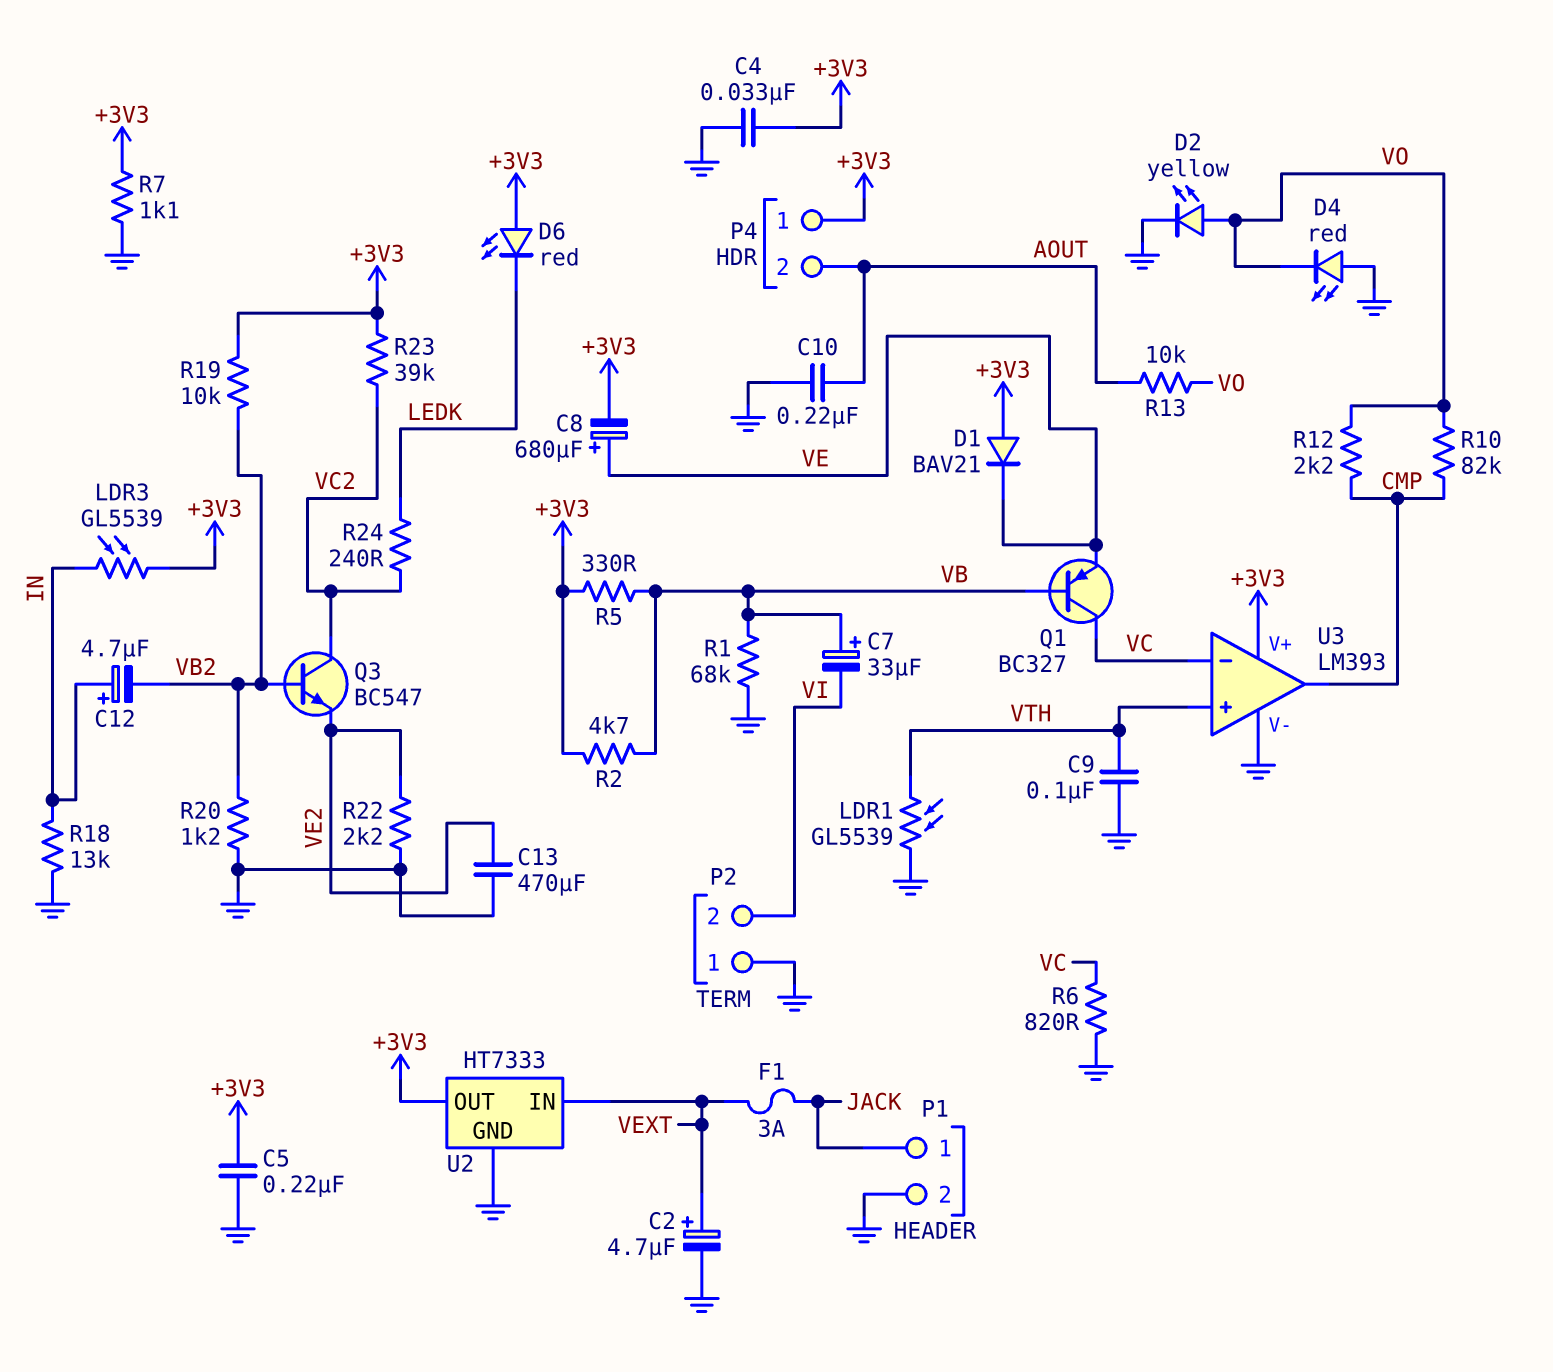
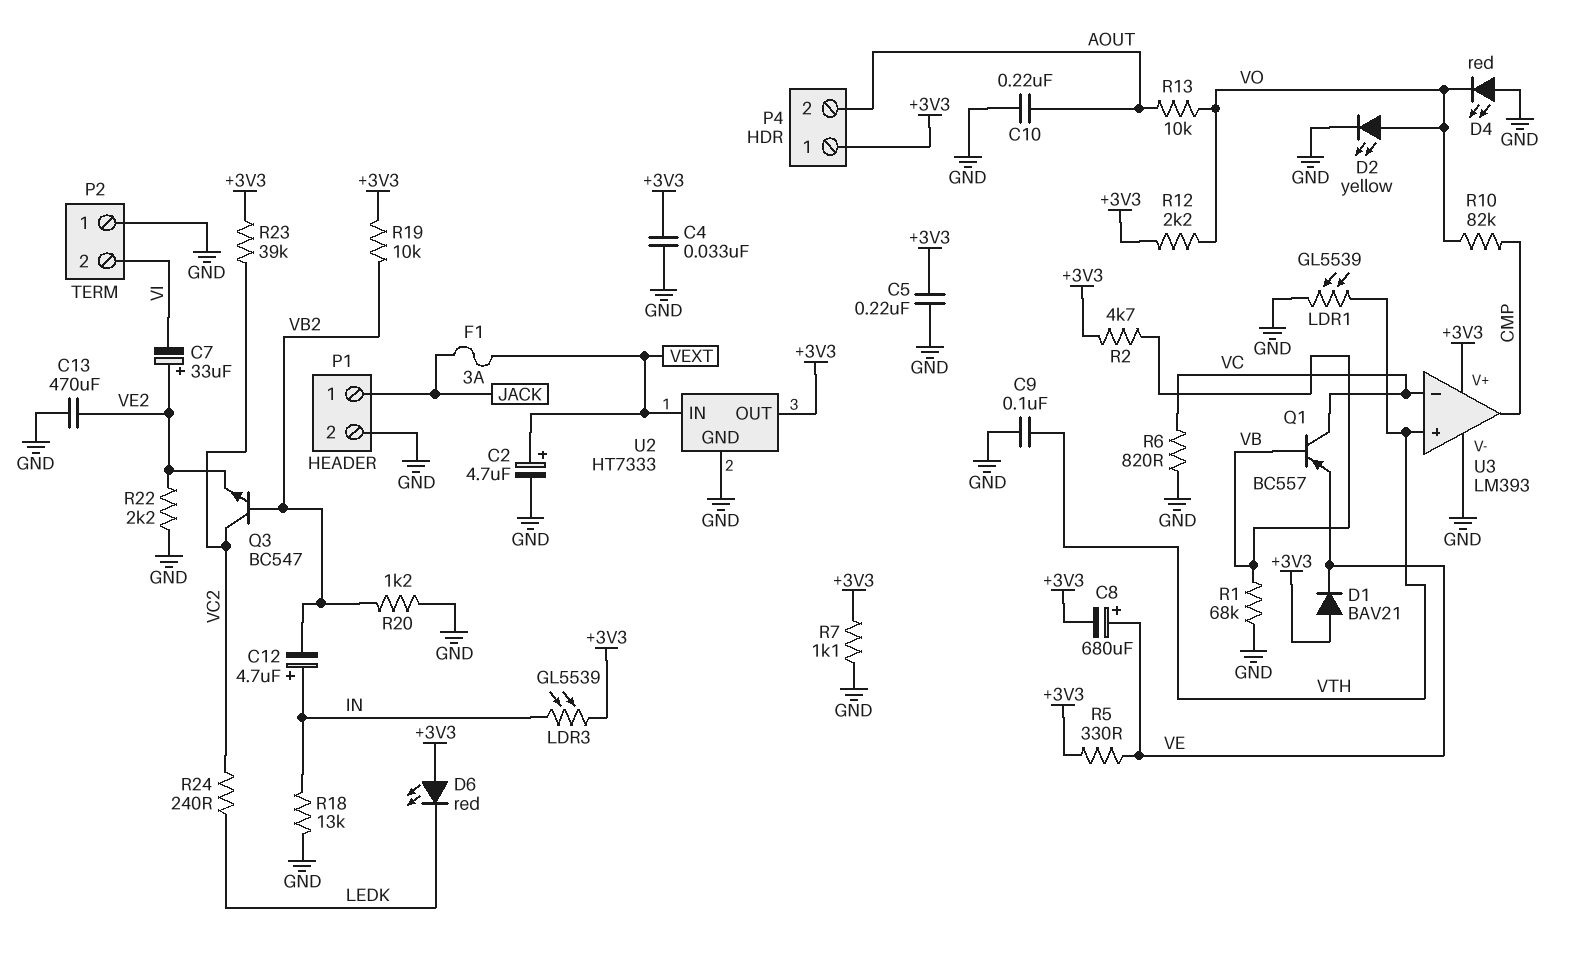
C7: 33uF (plus VB, minus VI) -> 33uF (plus VE2, minus VI)
Q1: PNP BC327 (B VB, C VC, E VE) -> PNP BC557 (B VB, C VC, E VE)
R5: 330 (+3V3, VB) -> 330 (+3V3, VE)
R12: 2.2k (CMP, VO) -> 2.2k (+3V3, VO)

